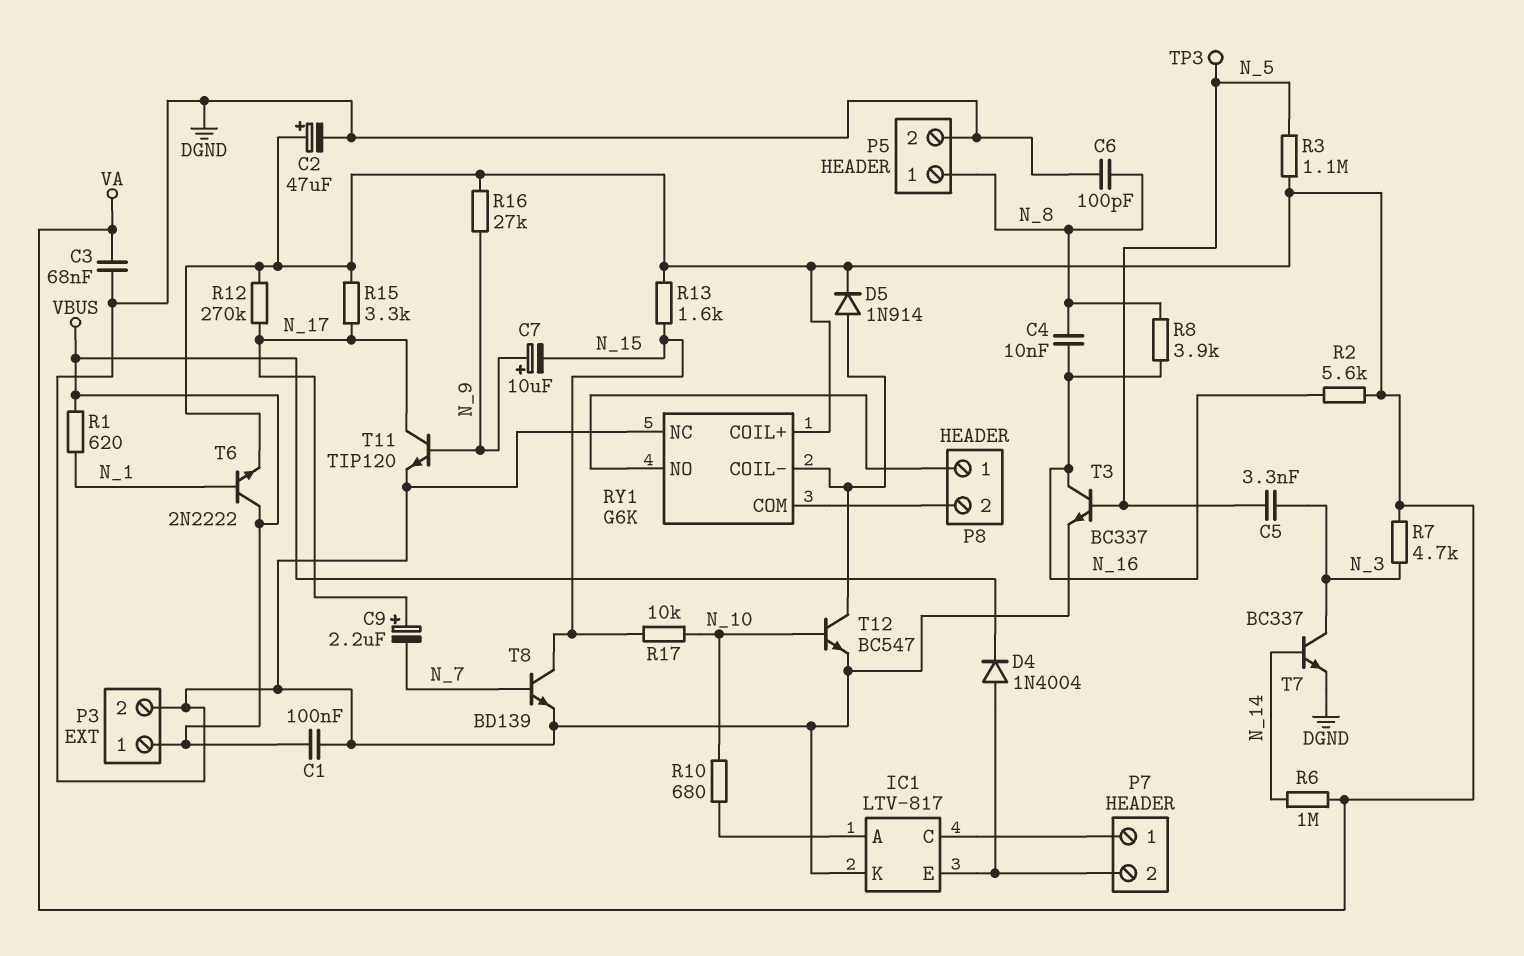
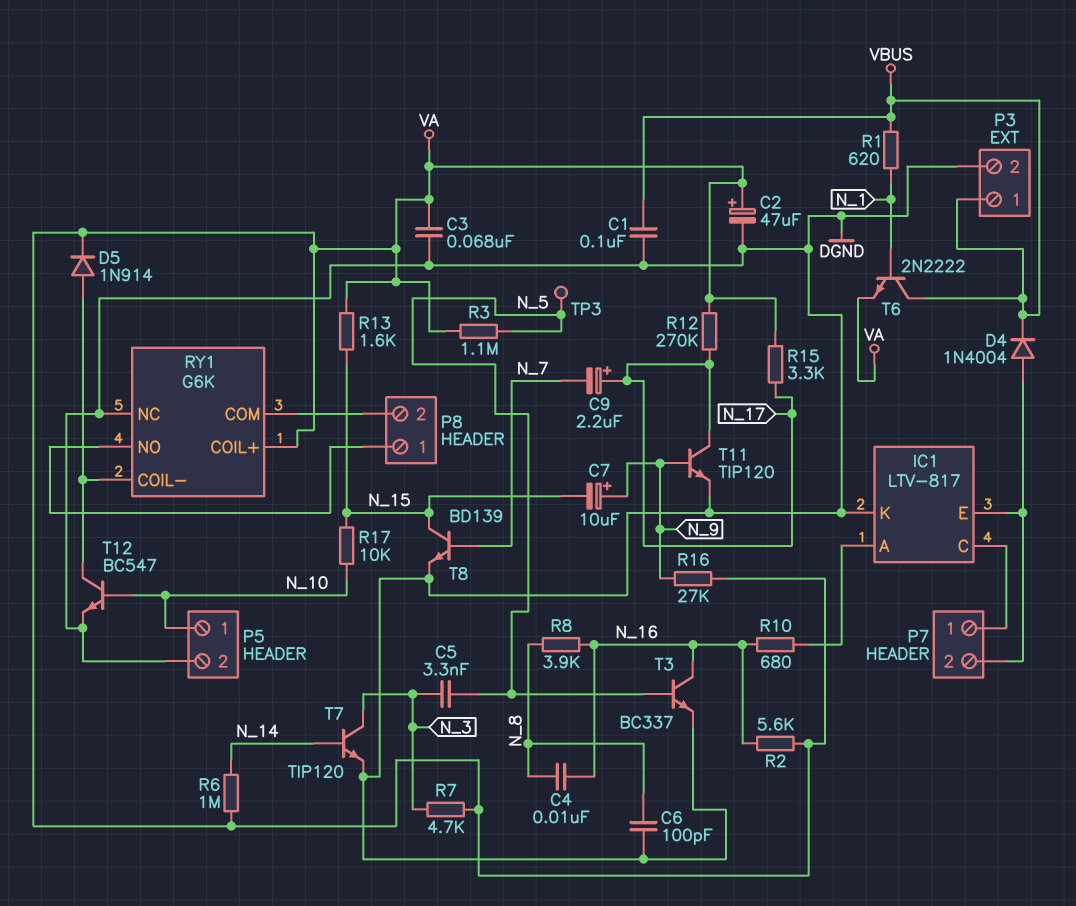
P5 pin 1: N_8 -> N_10
R10: 680 (IC1/A, N_10) -> 680 (IC1/A, N_16)
T7: NPN BC337 (B N_14, C N_3, E DGND) -> NPN TIP120 (B N_14, C N_3, E DGND)

